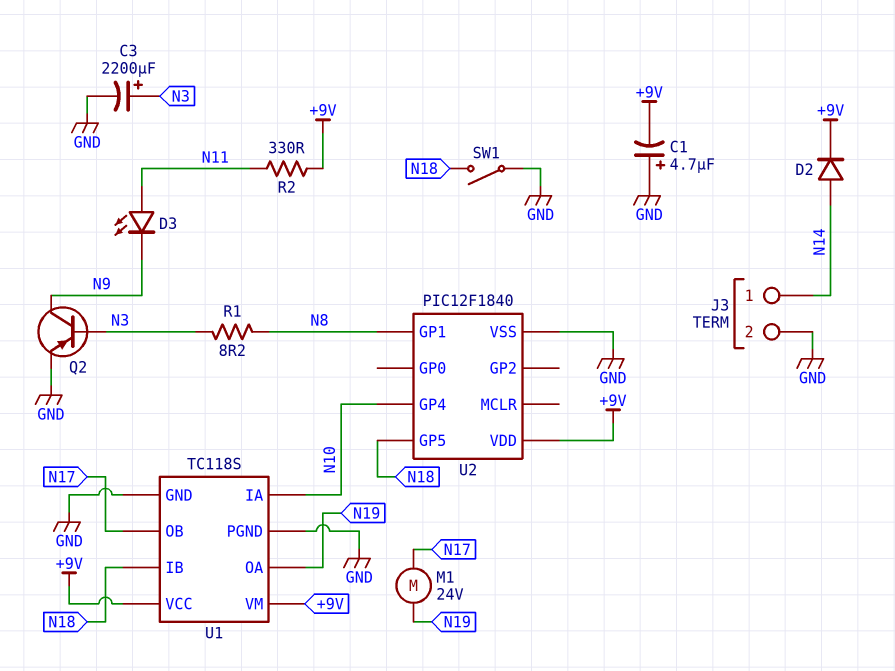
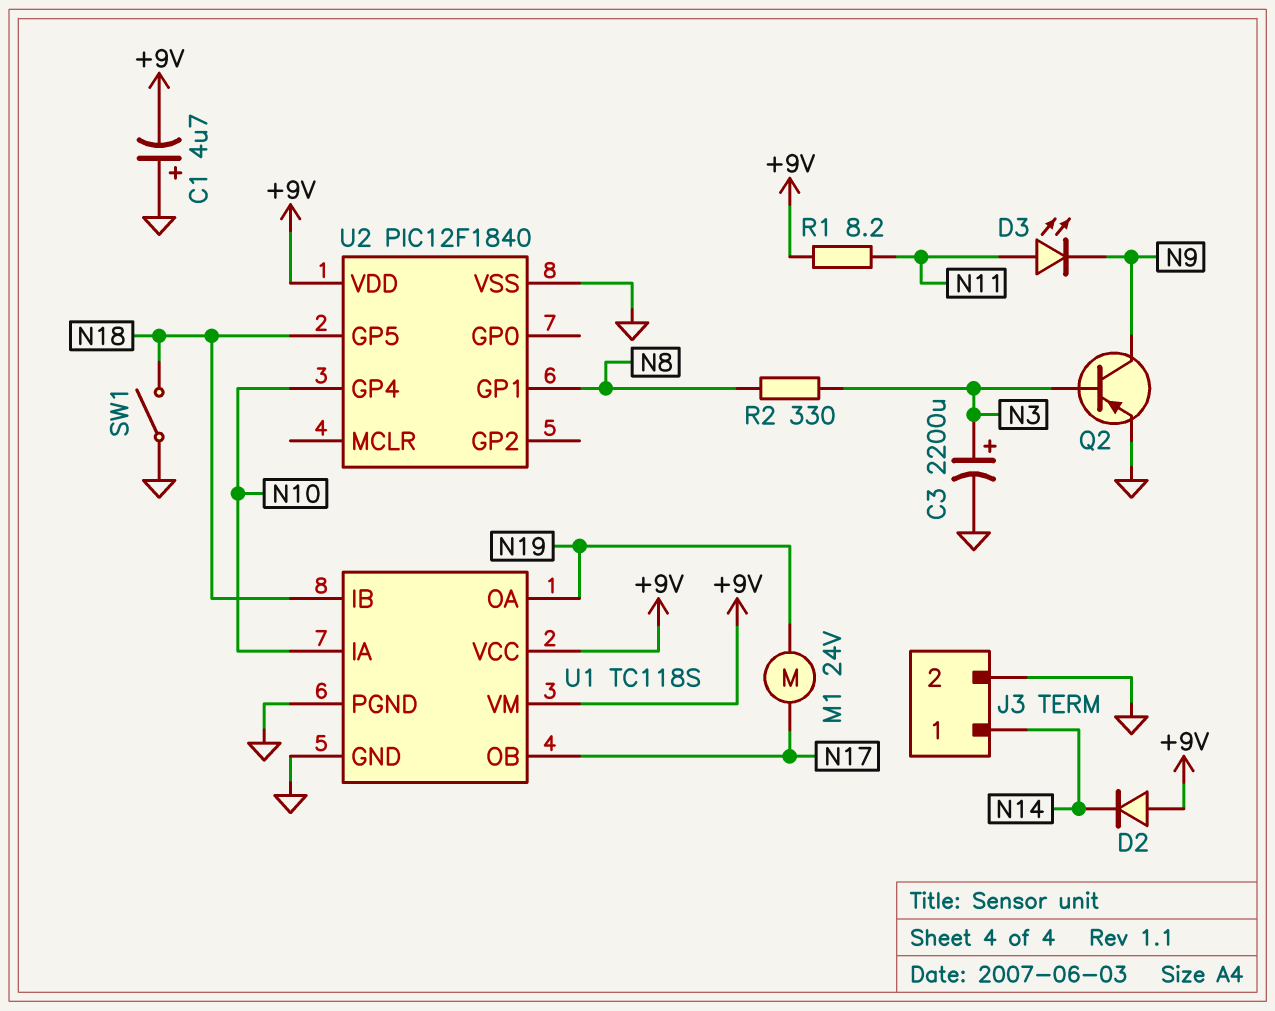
D2: diode (A N14, K +9V) -> diode (A +9V, K N14)
R1: 8.2 (N3, N8) -> 8.2 (+9V, N11)
R2: 330 (+9V, N11) -> 330 (N3, N8)

